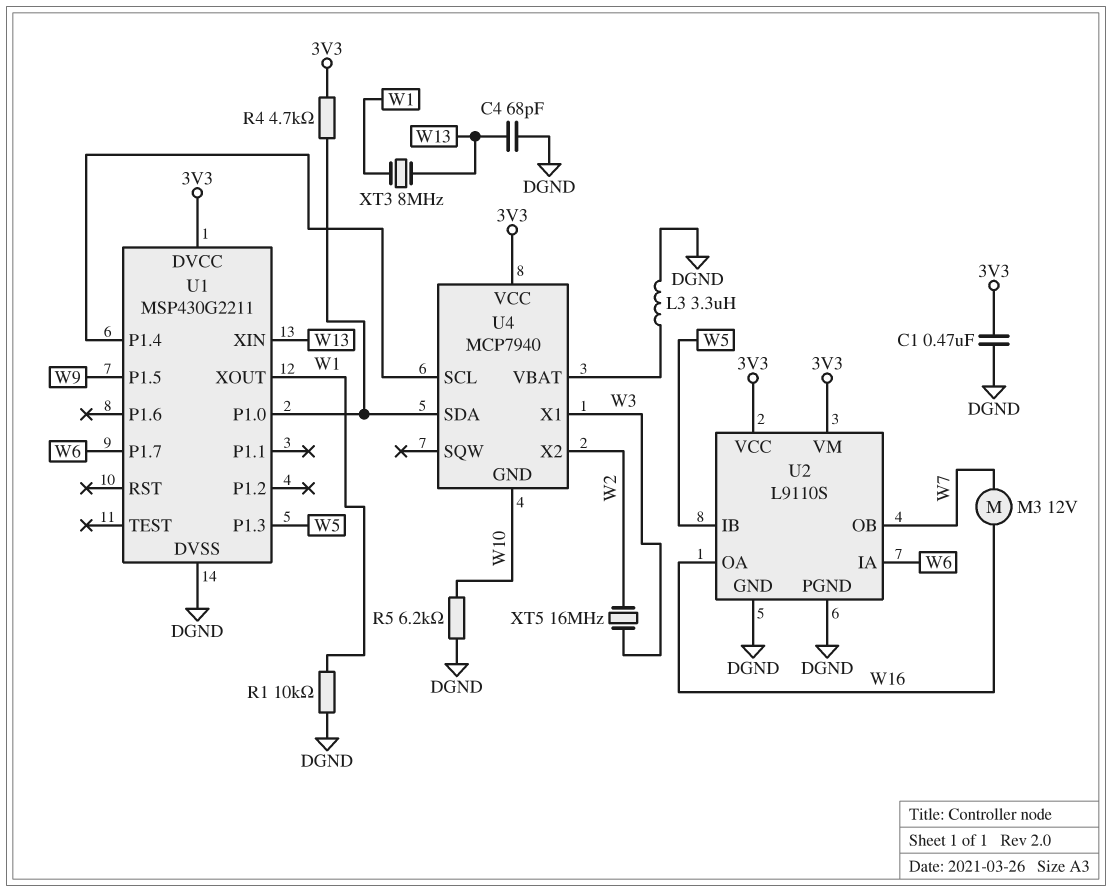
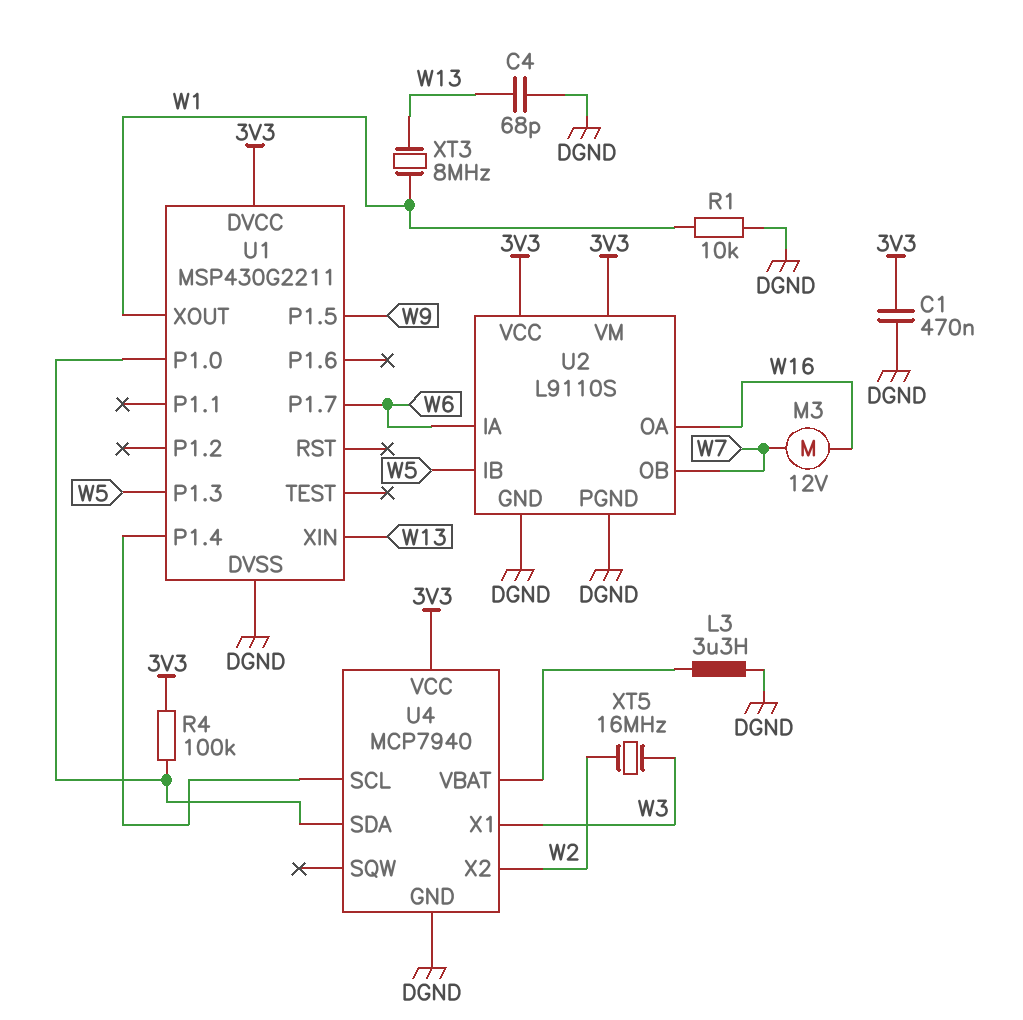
R4: 4.7k (3V3, U1/P1.0) -> 100k (3V3, U1/P1.0)
R5: 6.2k (DGND, W10) -> none
U4 pin GND: W10 -> DGND

